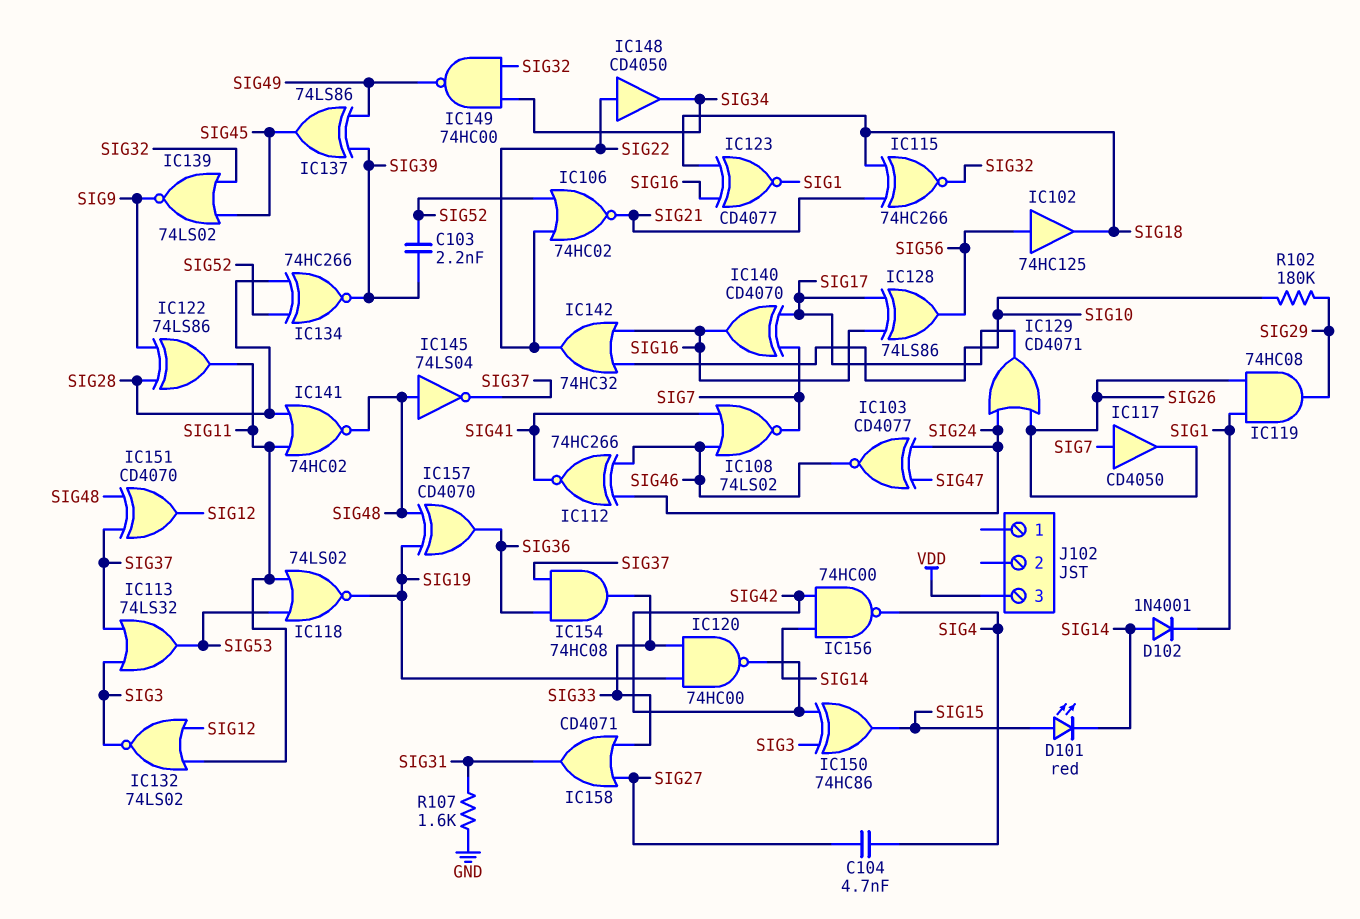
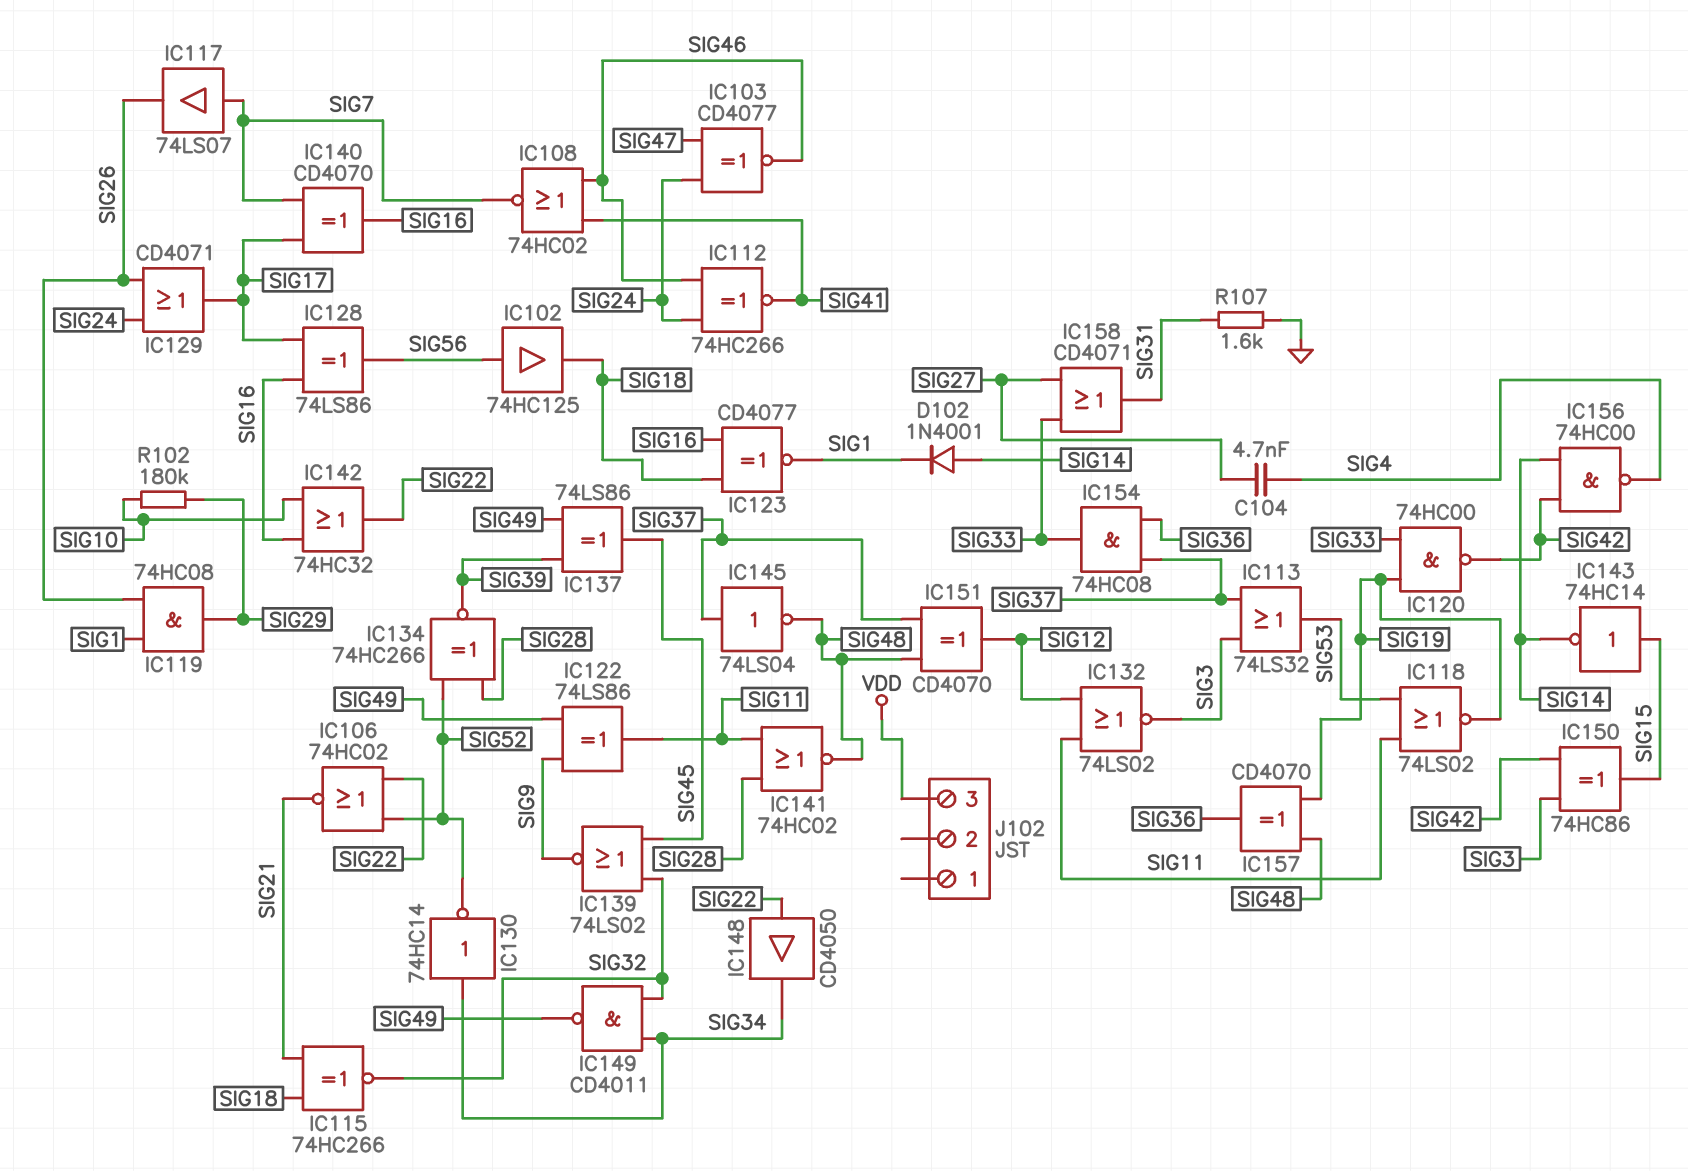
C103: 2.2nF (SIG39, SIG52) -> none
D101: LED red (A SIG15, K SIG14) -> none
IC108: NOR 74LS02 (in SIG41, in SIG46, out SIG7) -> NOR 74HC02 (in SIG41, in SIG46, out SIG7)
IC117: buffer CD4050 (in SIG7, out SIG26) -> buffer 74LS07 (in SIG7, out SIG26)
IC122: XOR 74LS86 (in SIG9, in SIG28, out SIG11) -> XOR 74LS86 (in SIG9, in SIG49, out SIG11)
IC130: none -> NOT 74HC14 (in SIG34, out SIG52)
IC143: none -> NOT 74HC14 (in SIG15, out SIG14)
IC145: NOT 74LS04 (in SIG48, out SIG37) -> NOT 74LS04 (in SIG37, out SIG48)
IC149: NAND 74HC00 (in SIG32, in SIG34, out SIG49) -> NAND CD4011 (in SIG32, in SIG34, out SIG49)

